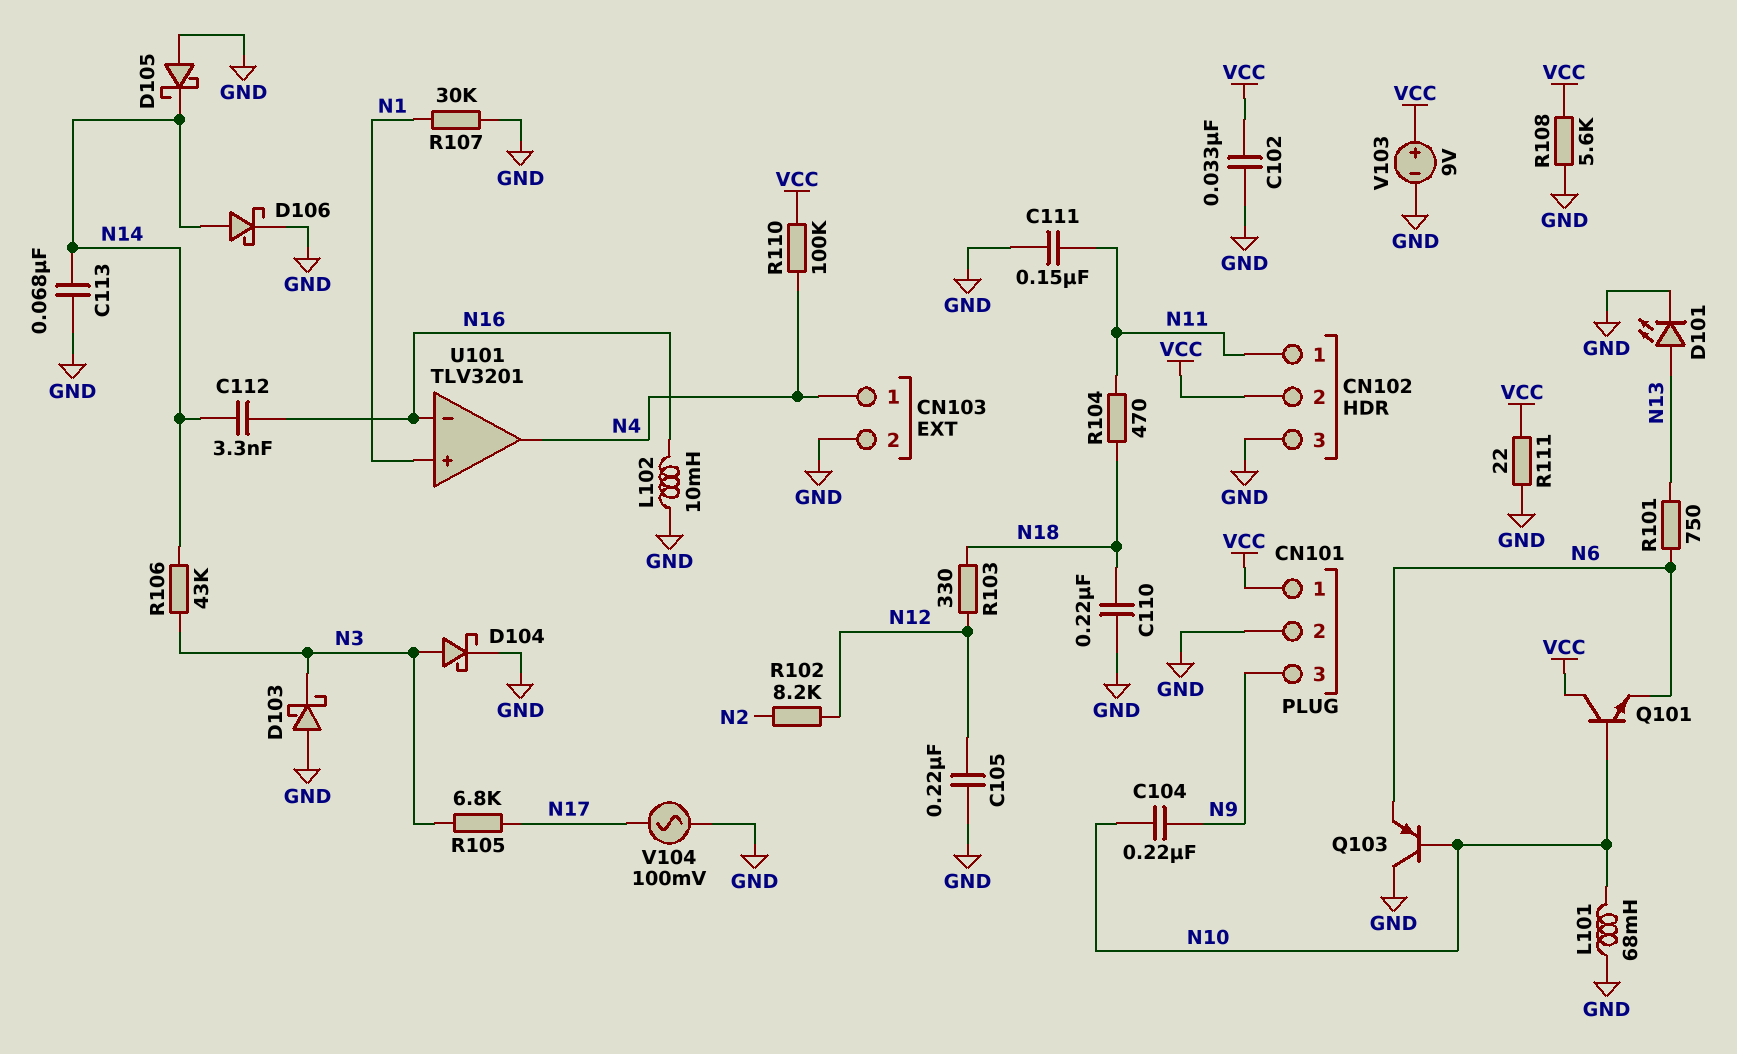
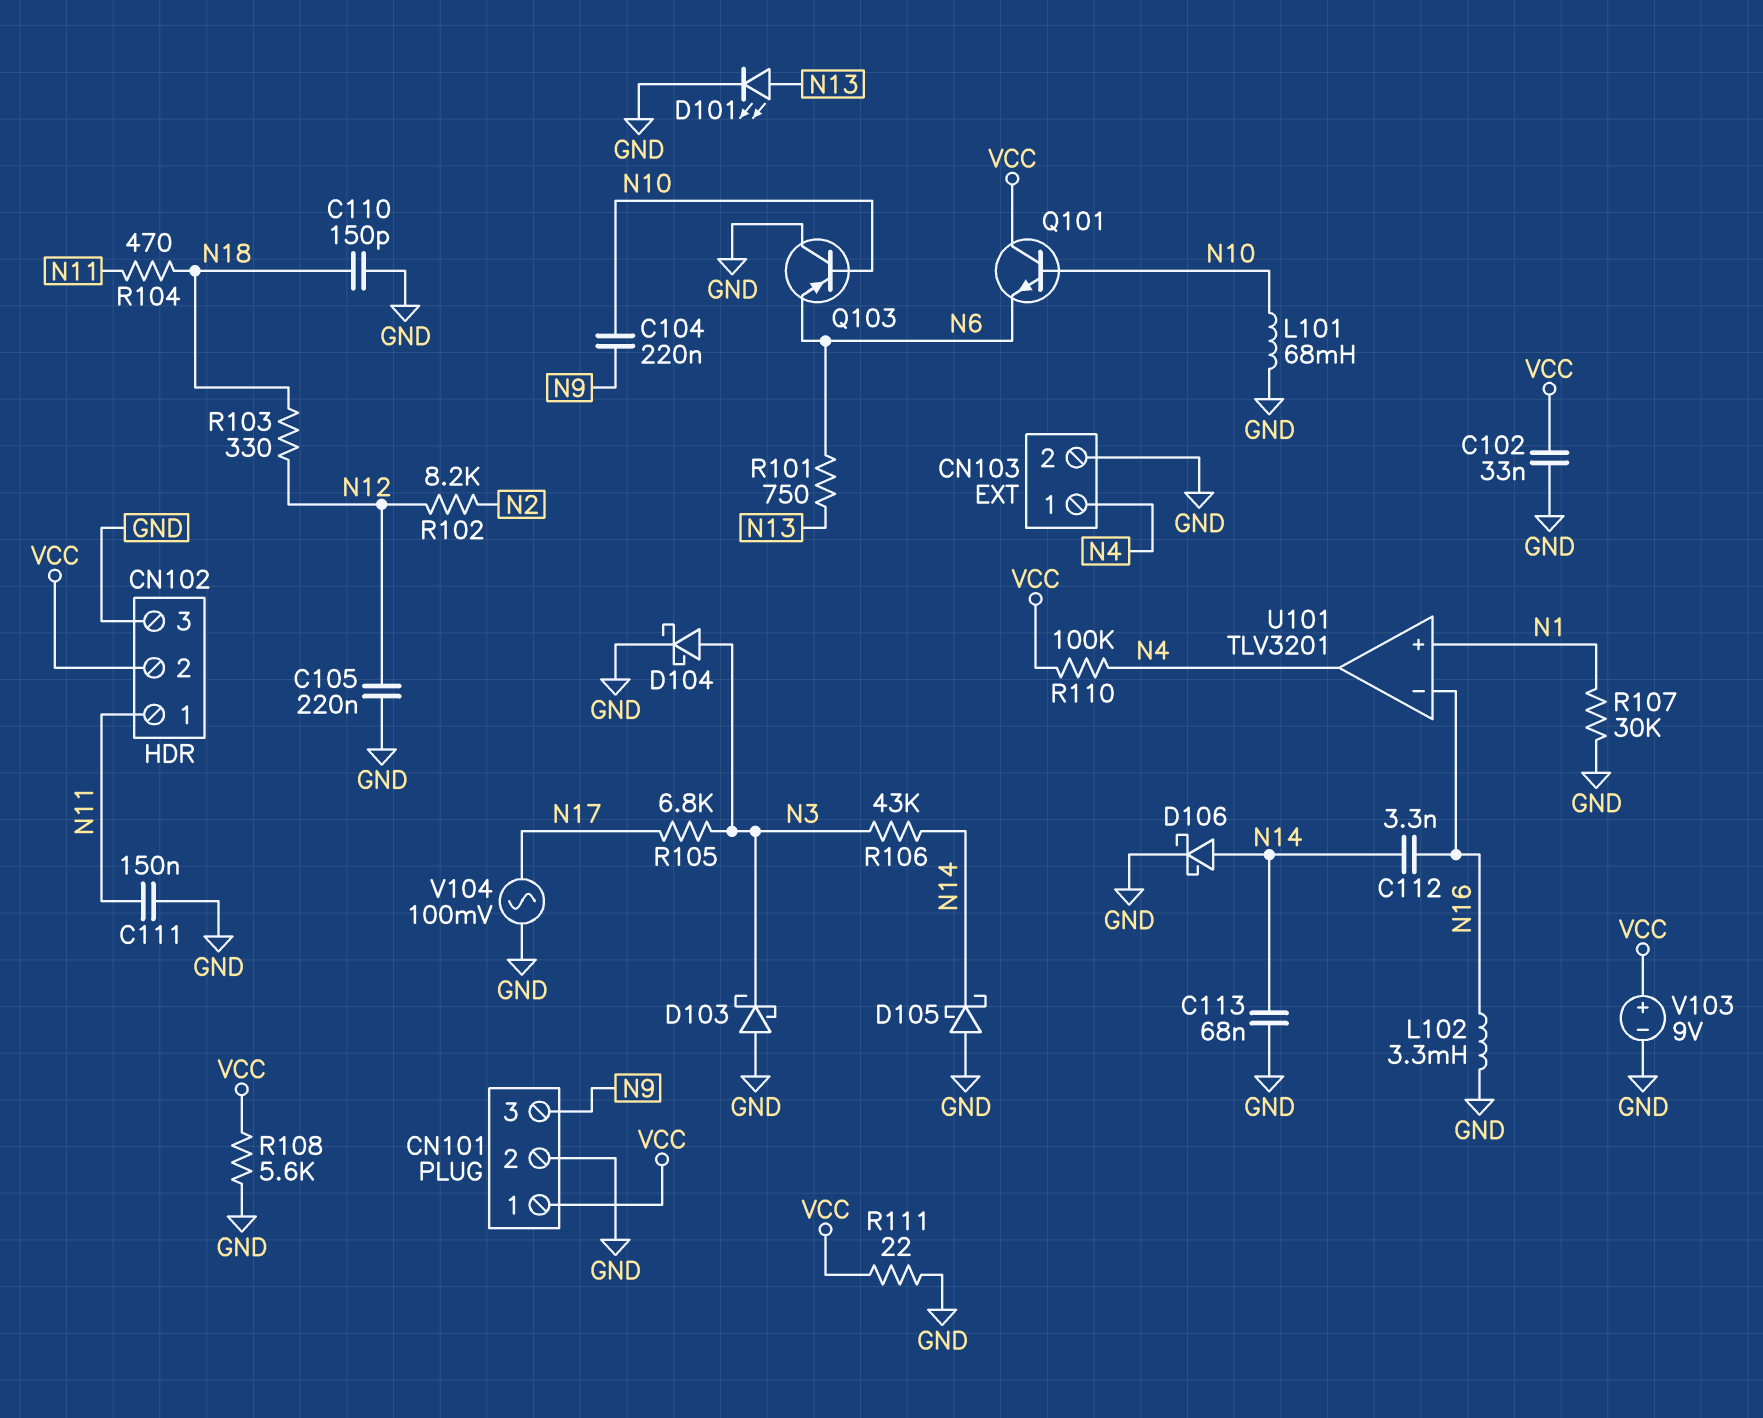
C110: 220nF (GND, N18) -> 150pF (GND, N18)
L102: 10mH (GND, N16) -> 3.3mH (GND, N16)

